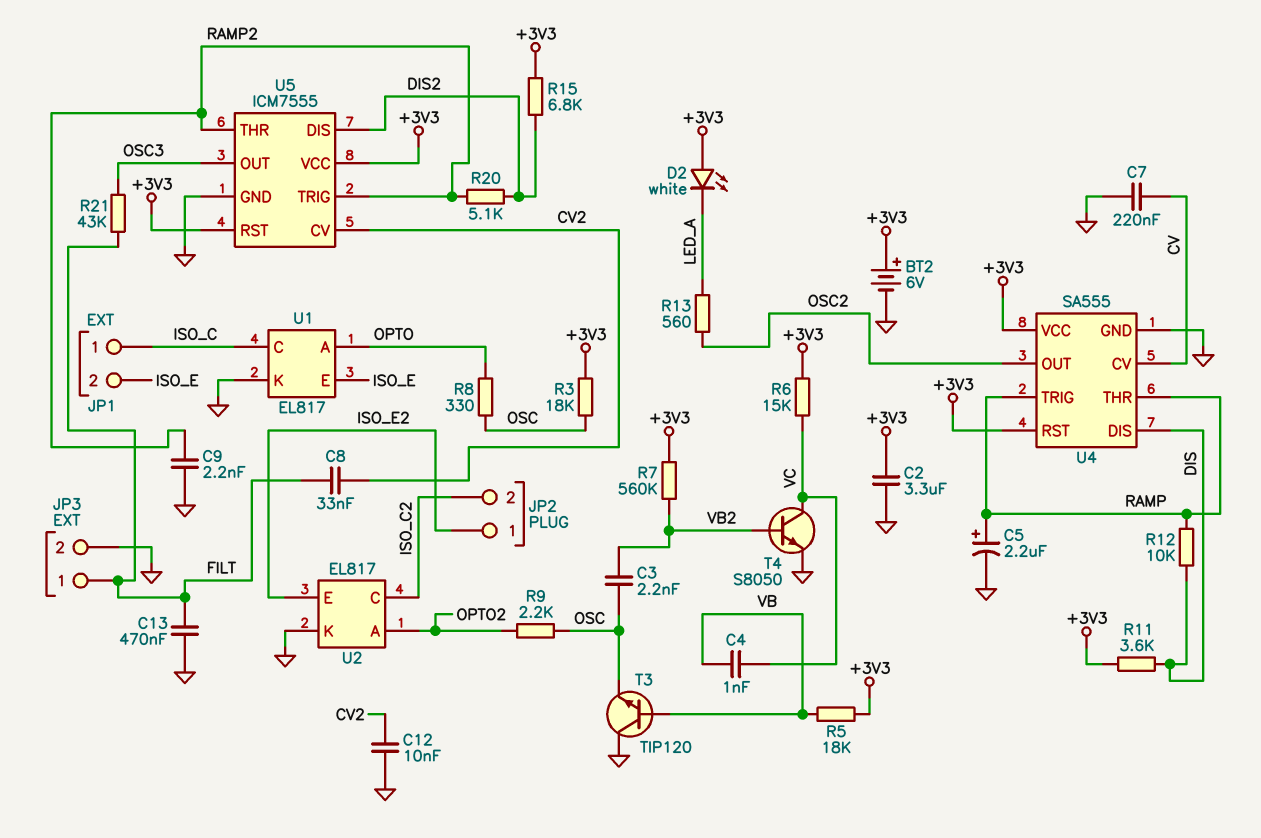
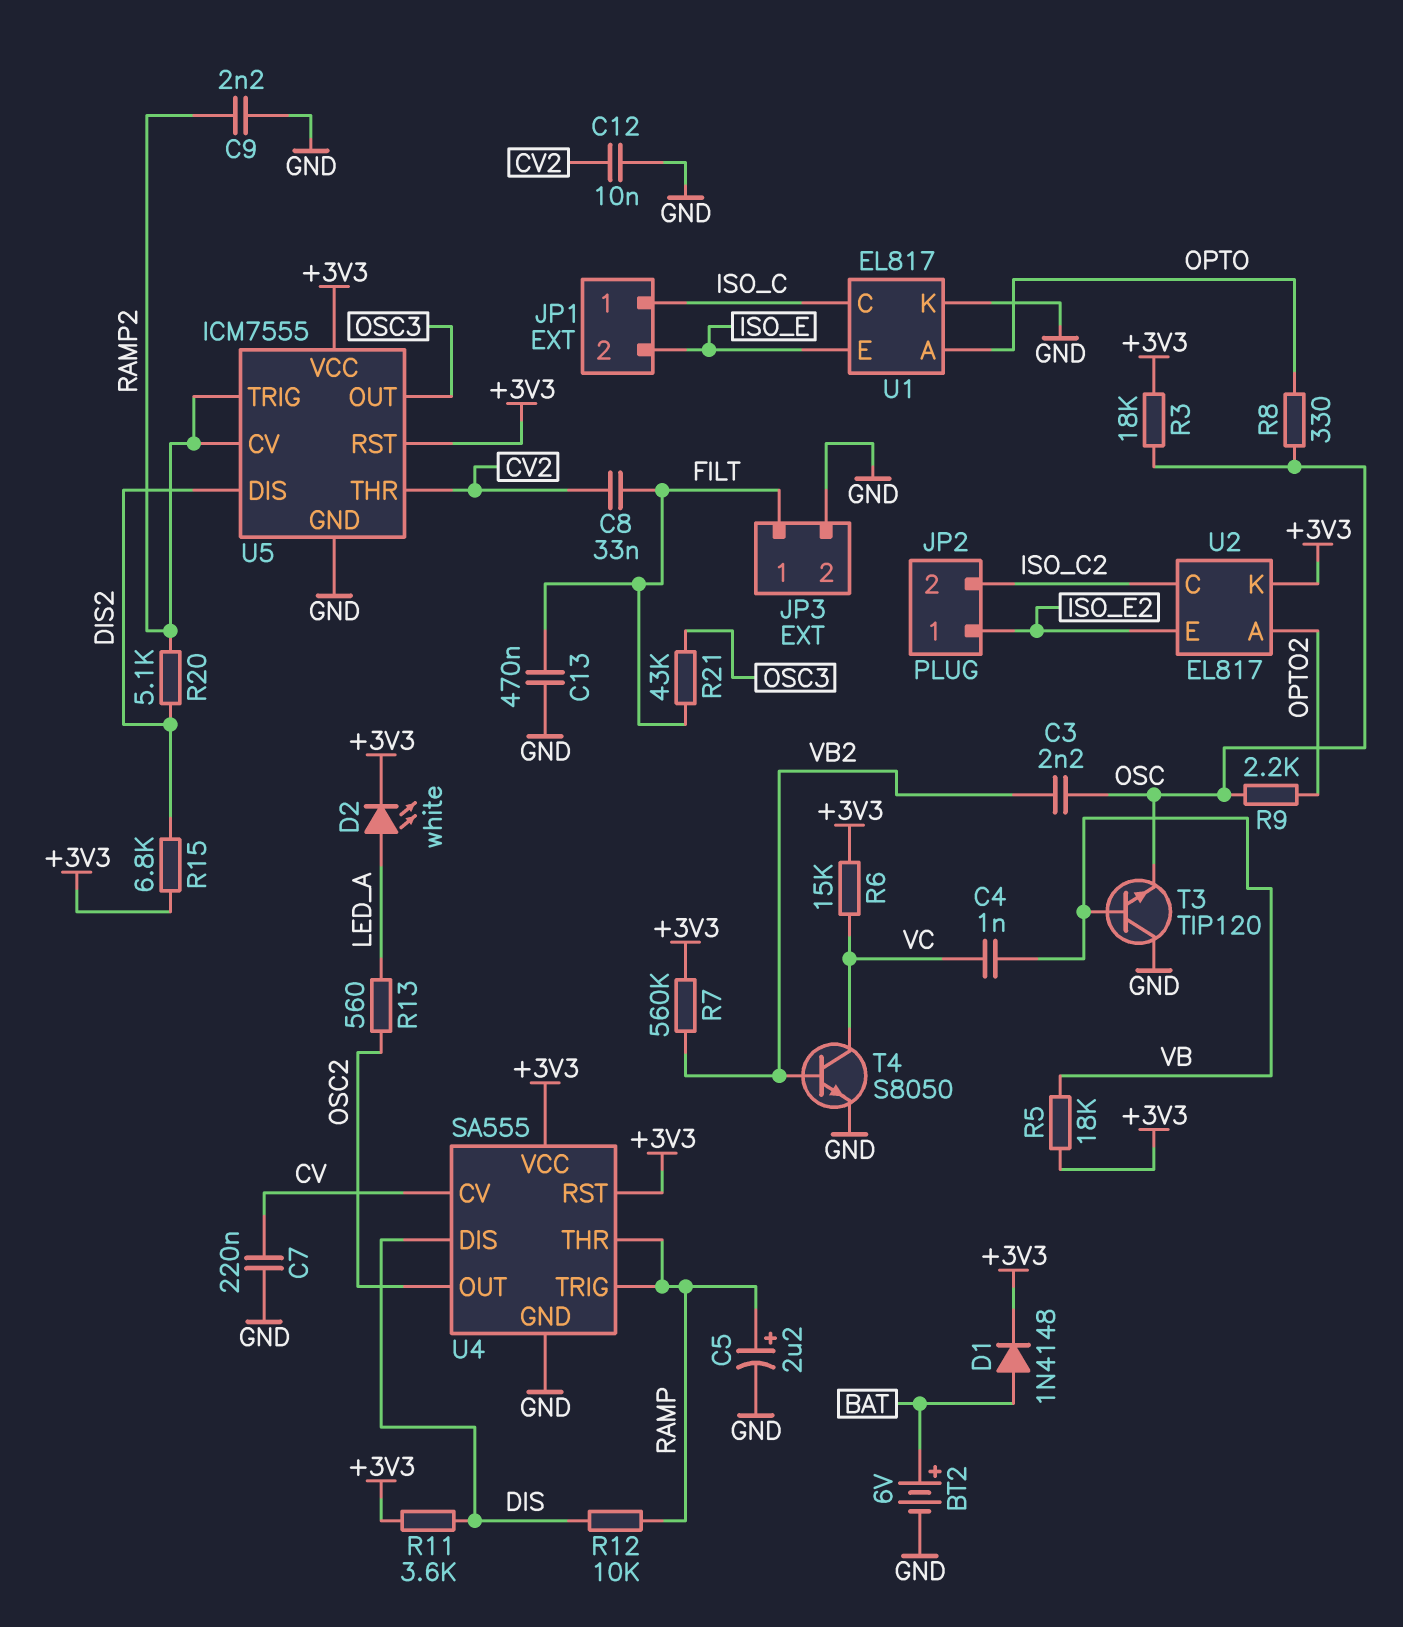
BT2: 6V (plus +3V3, minus GND) -> 6V (plus BAT, minus GND)
C2: 3.3uF (+3V3, GND) -> none
D1: none -> diode 1N4148 (A BAT, K +3V3)
D2: LED white (A +3V3, K LED_A) -> LED white (A LED_A, K +3V3)
U2 pin K: GND -> +3V3
U5 pin CV: CV2 -> RAMP2
U5 pin THR: RAMP2 -> CV2

